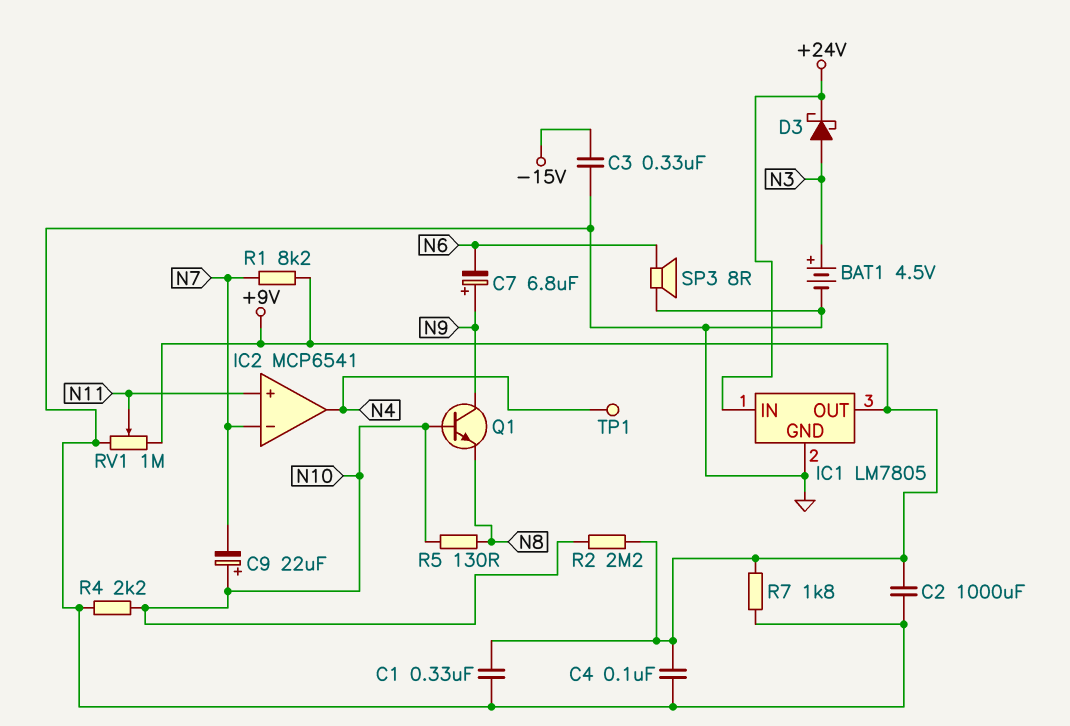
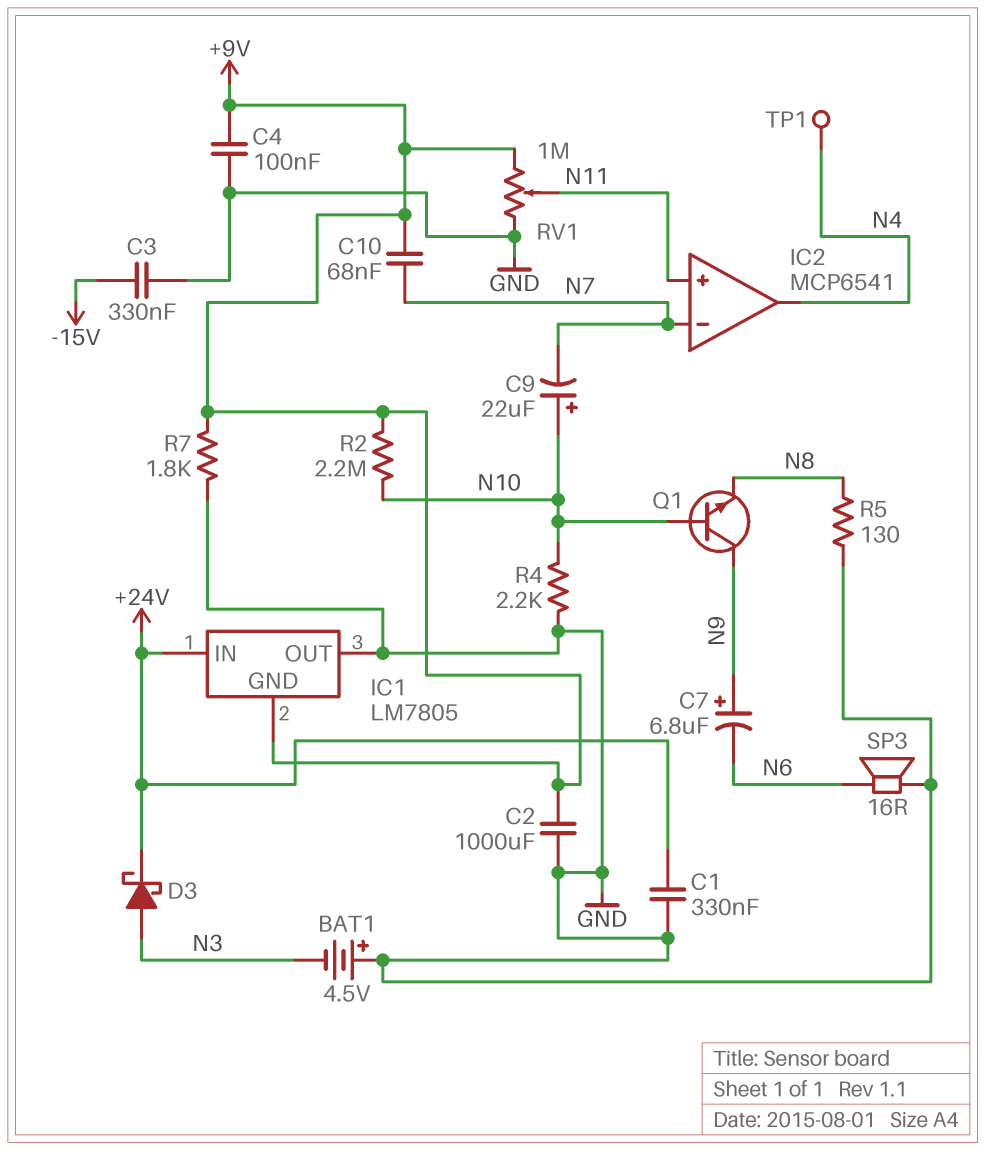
BAT1: 4.5V (plus N3, minus GND) -> 4.5V (plus GND, minus N3)
C1: 330nF (+9V, GND) -> 330nF (+24V, GND)
C10: none -> 68nF (+9V, N7)
IC1 pin GND: GND -> +9V
IC1 pin OUT: +9V -> GND
R1: 8.2k (+9V, N7) -> none
R5: 130 (N8, N10) -> 130 (GND, N8)
SP3: speaker 8R (GND, N6) -> speaker 16R (GND, N6)

